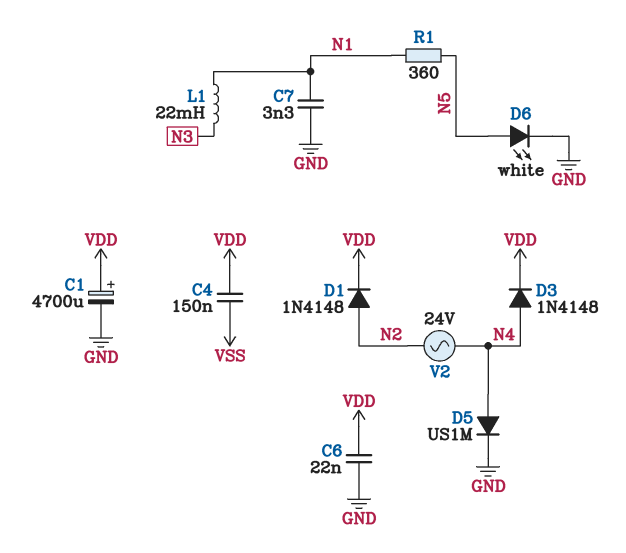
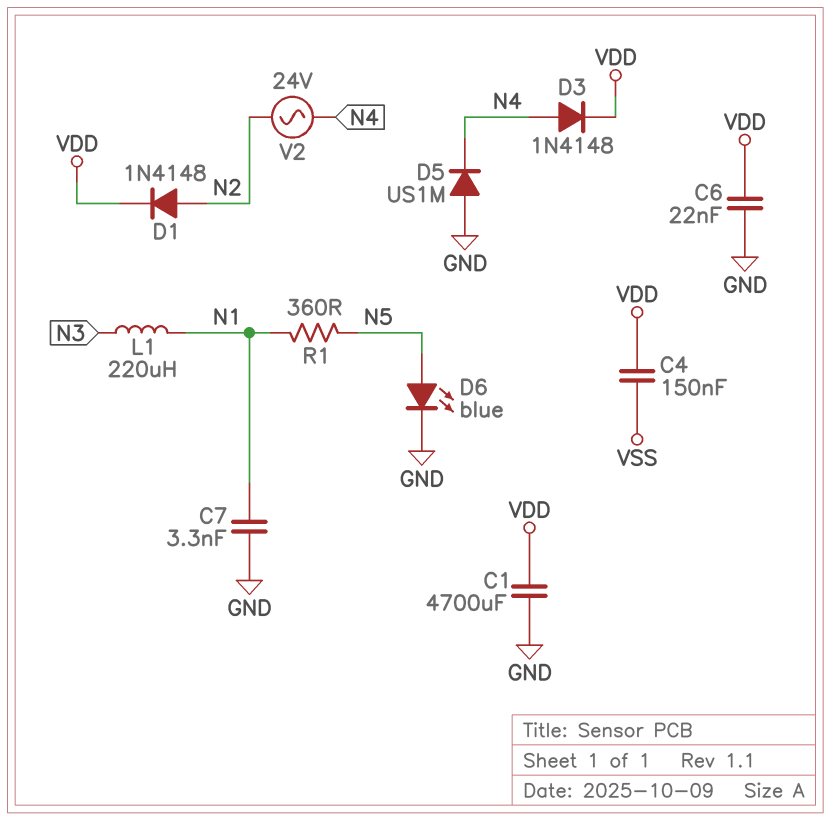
C1: 4700uF (plus VDD, minus GND) -> 4700uF (GND, VDD)
D5: diode US1M (A N4, K GND) -> diode US1M (A GND, K N4)
D6: LED white (A N5, K GND) -> LED blue (A N5, K GND)
L1: 22mH (N1, N3) -> 220uH (N1, N3)

